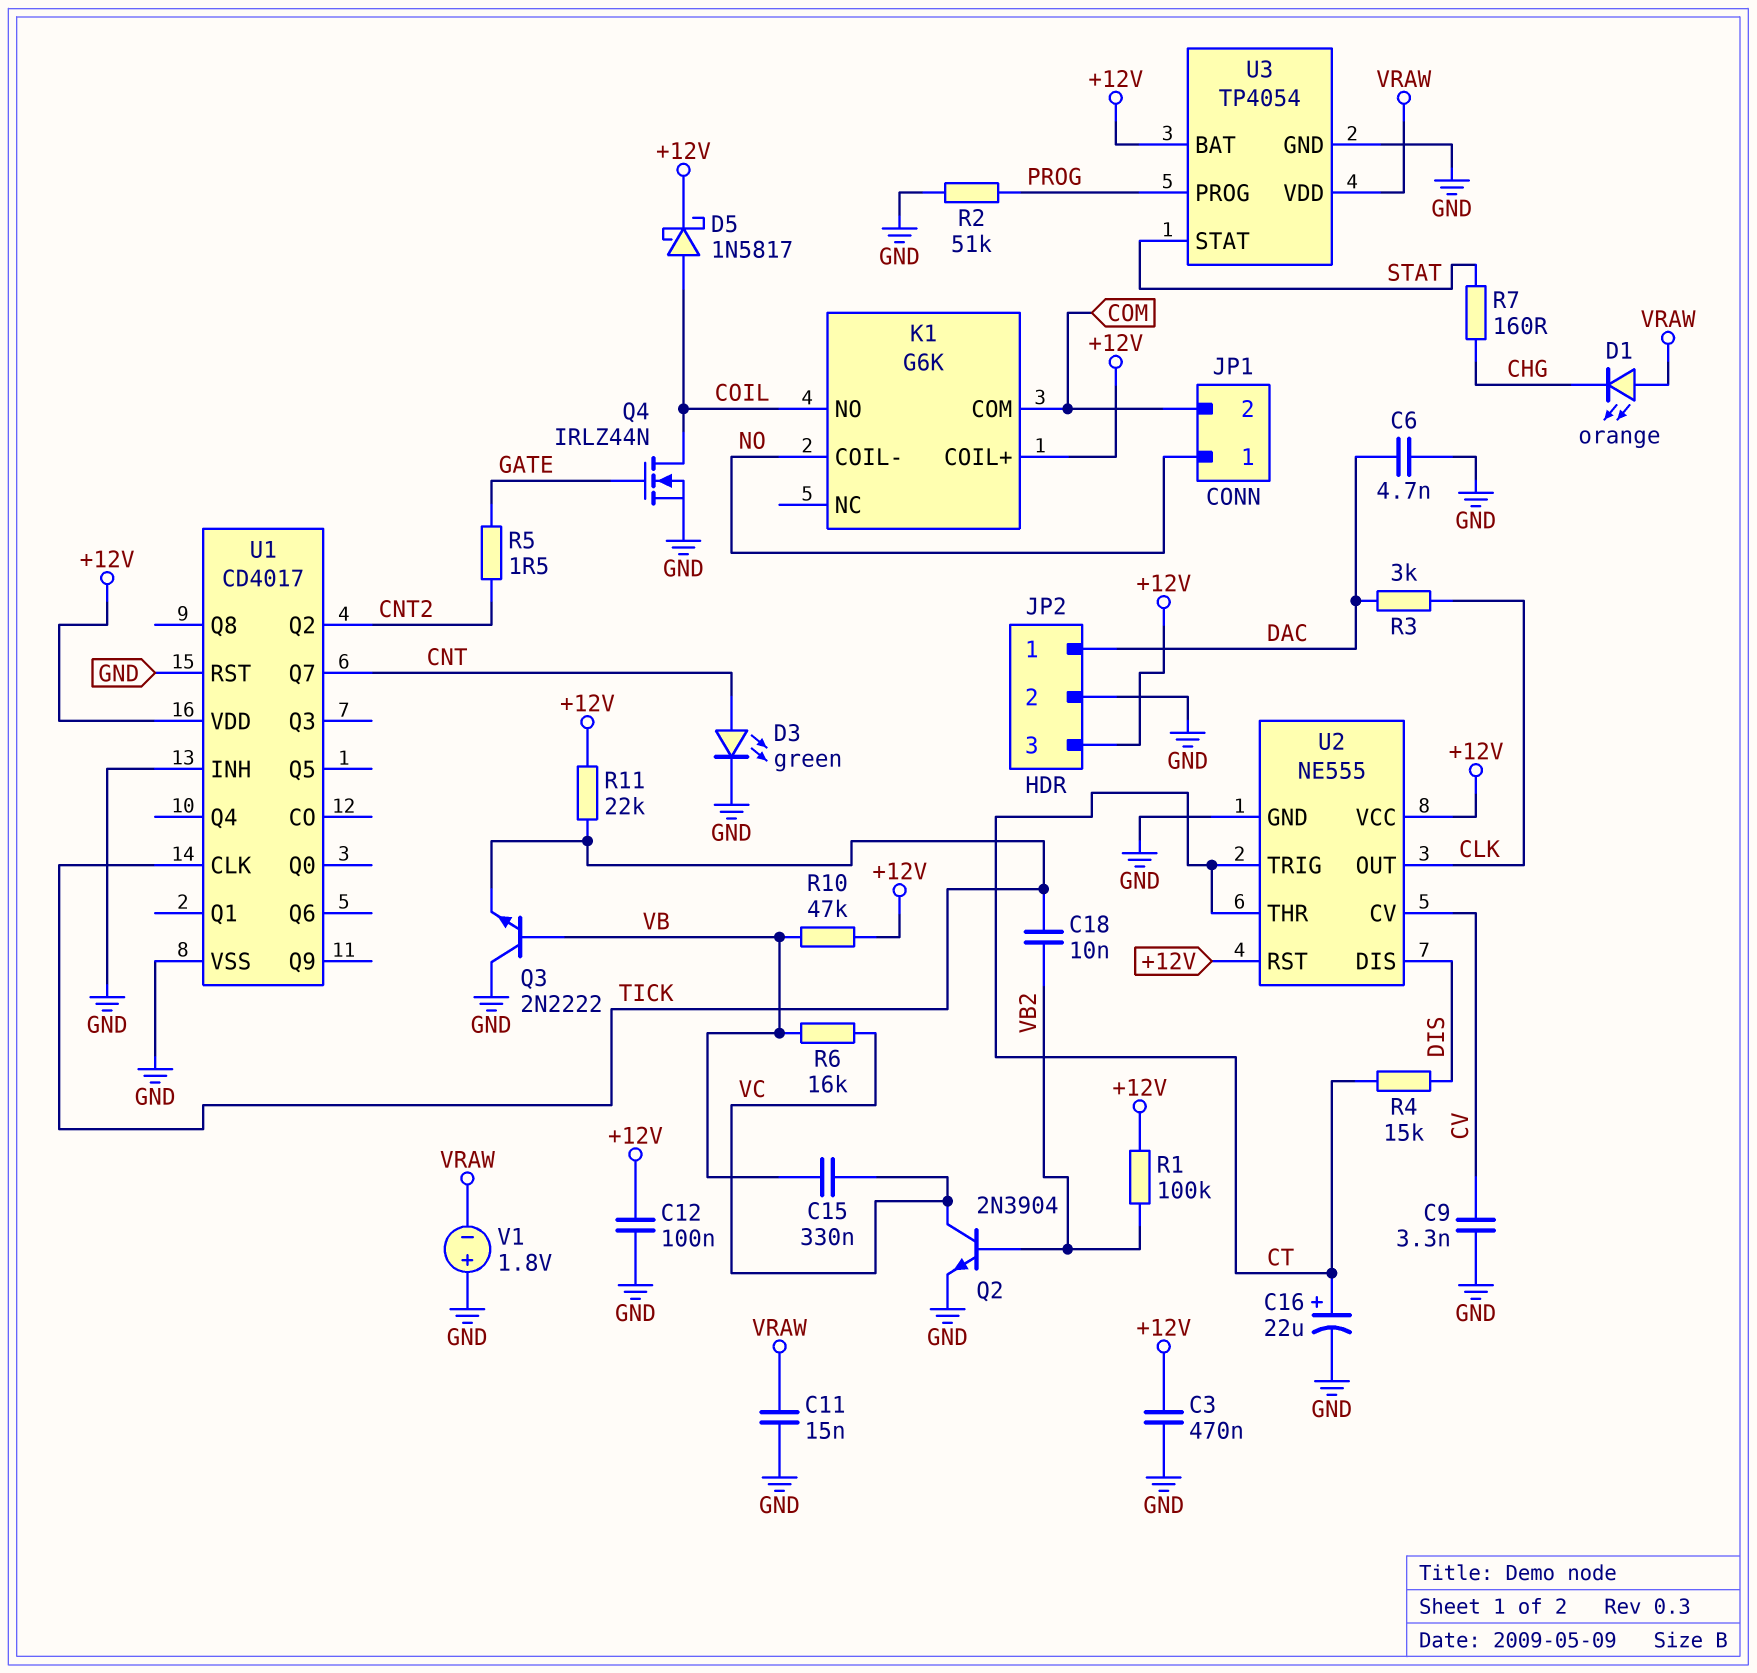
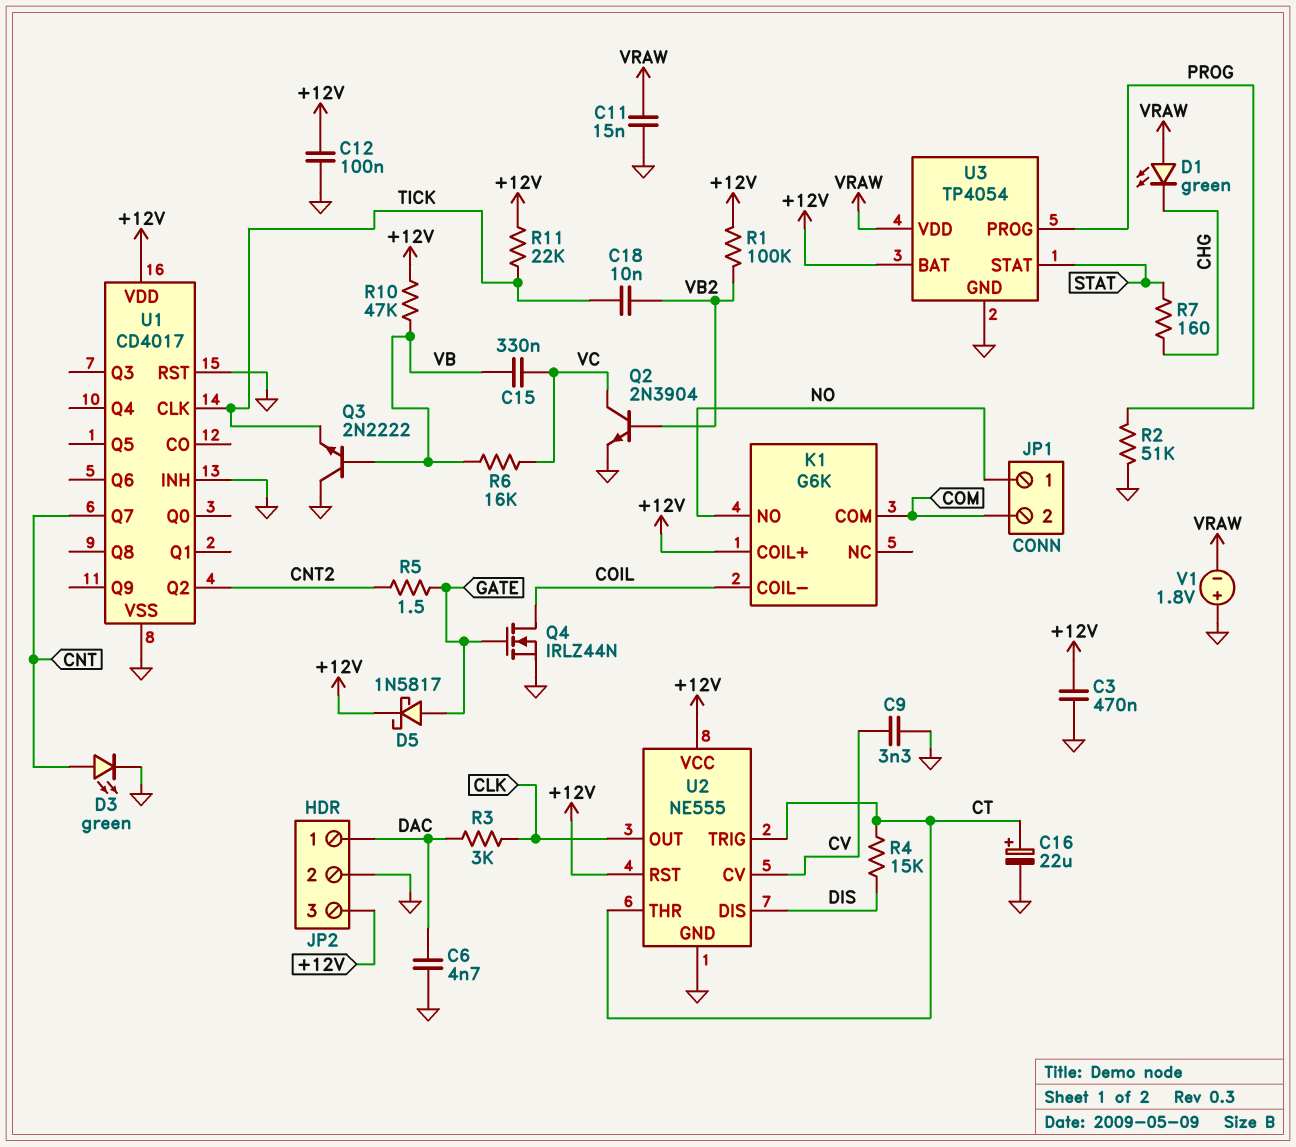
D1: LED orange (A VRAW, K CHG) -> LED green (A VRAW, K CHG)
D5: schottky 1N5817 (A COIL, K +12V) -> schottky 1N5817 (A GATE, K +12V)
K1 pin COIL-: NO -> COIL
K1 pin NO: COIL -> NO

